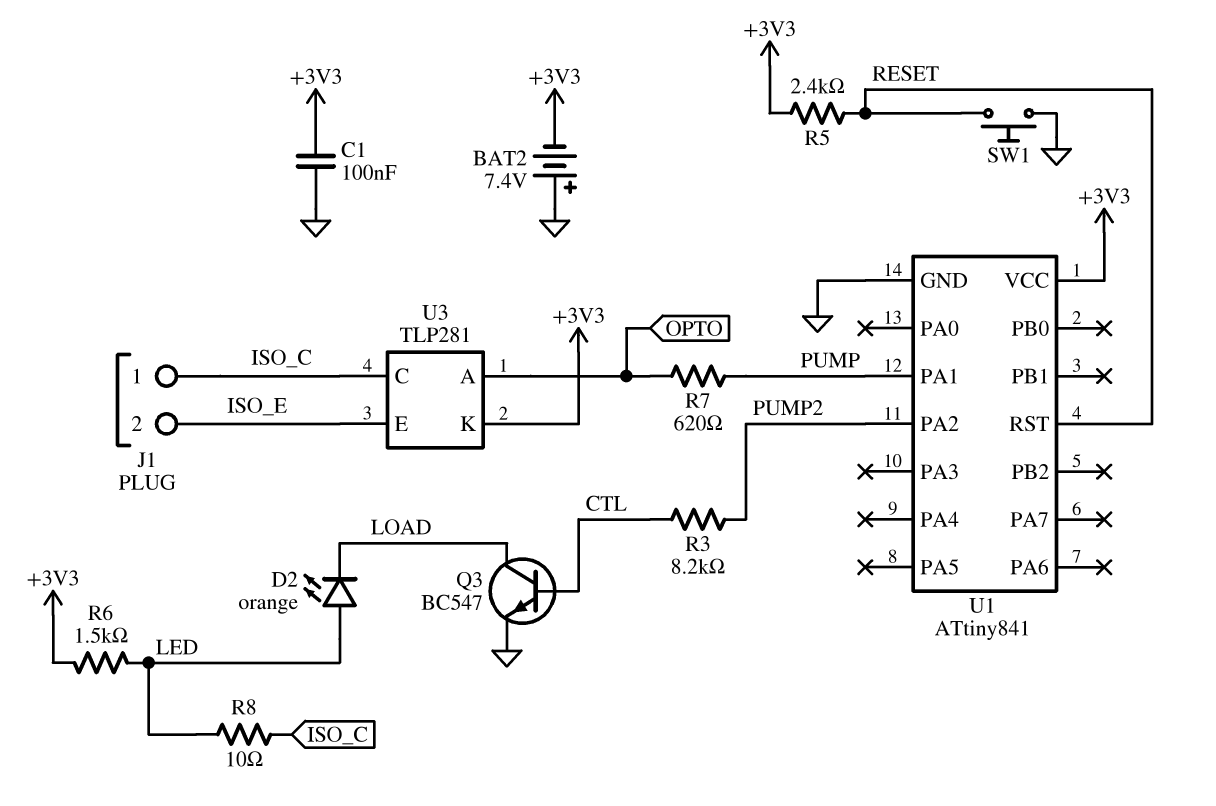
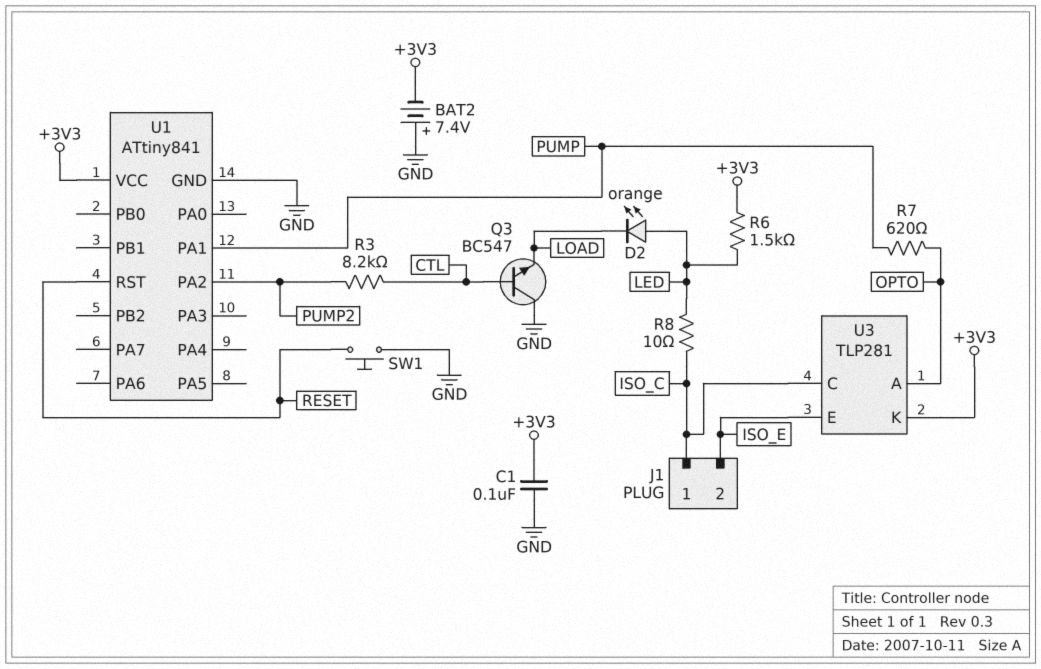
Q3: NPN BC547 (B CTL, C LOAD, E GND) -> NPN BC547 (B CTL, C GND, E LOAD)
R5: 2.4k (+3V3, RESET) -> none

